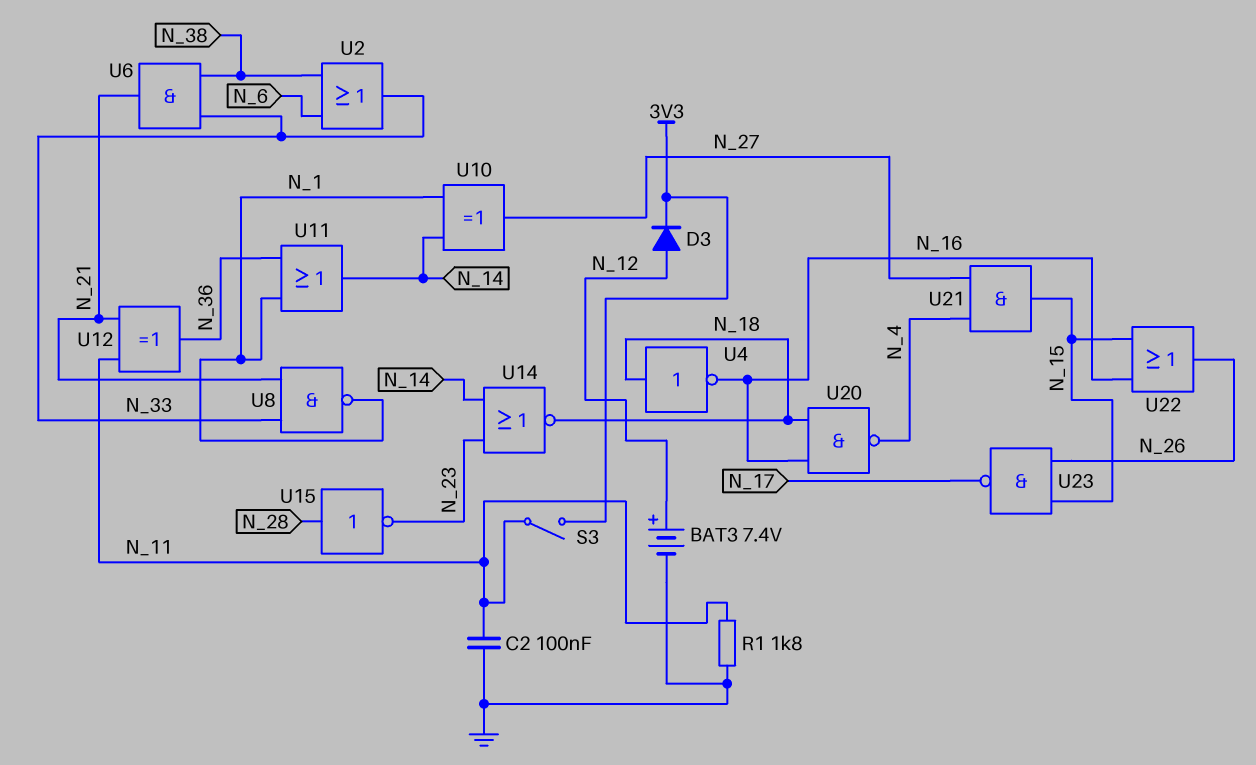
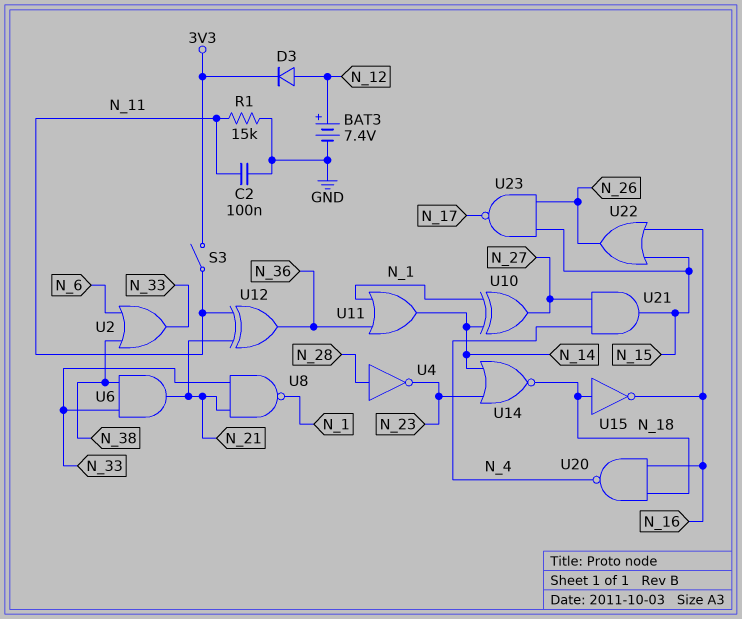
R1: 1.8k (GND, N_11) -> 15k (GND, N_11)
U4: NOT (in N_18, out N_16) -> NOT (in N_28, out N_23)
U15: NOT (in N_28, out N_23) -> NOT (in N_18, out N_16)

